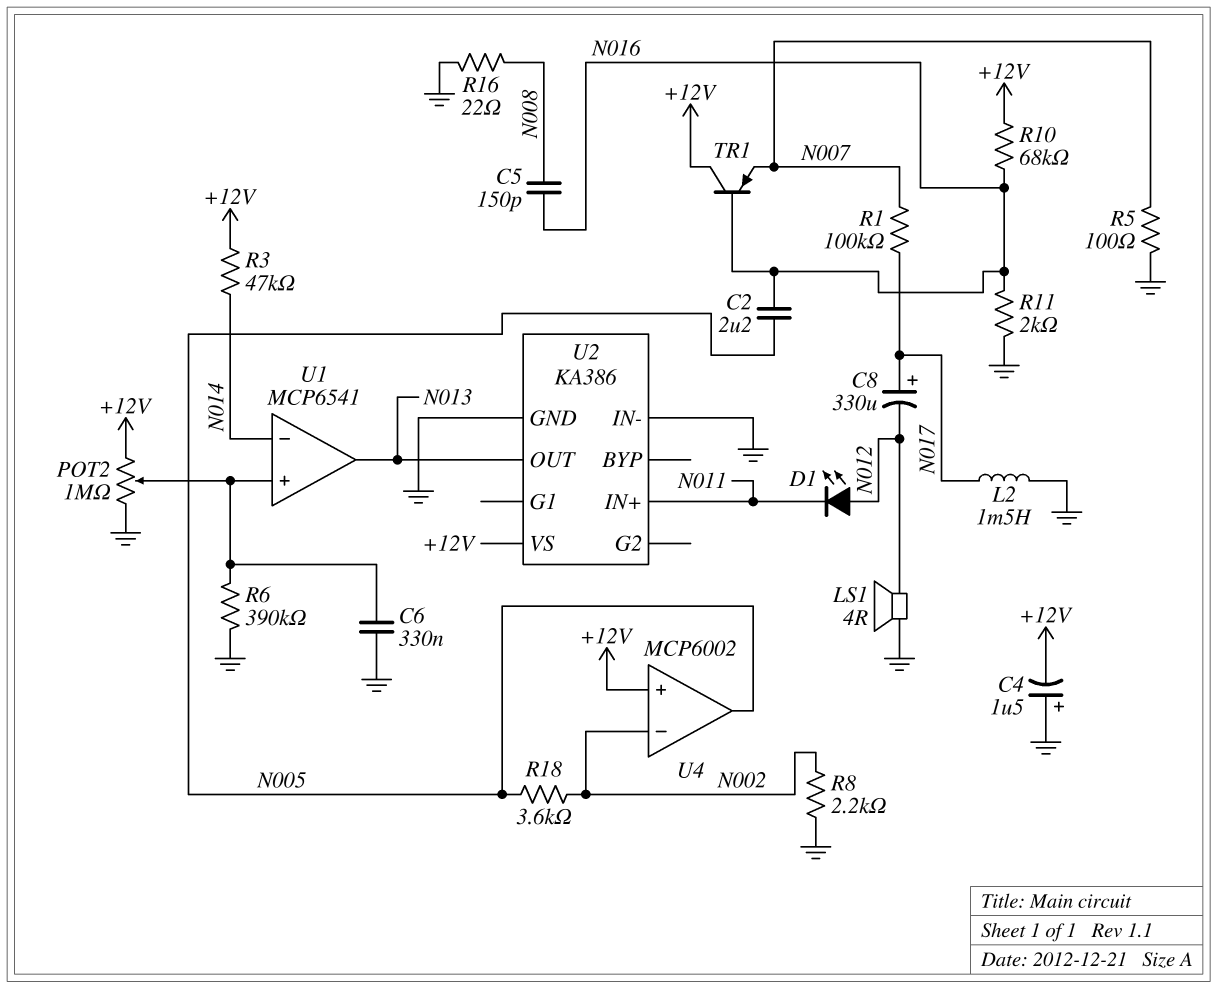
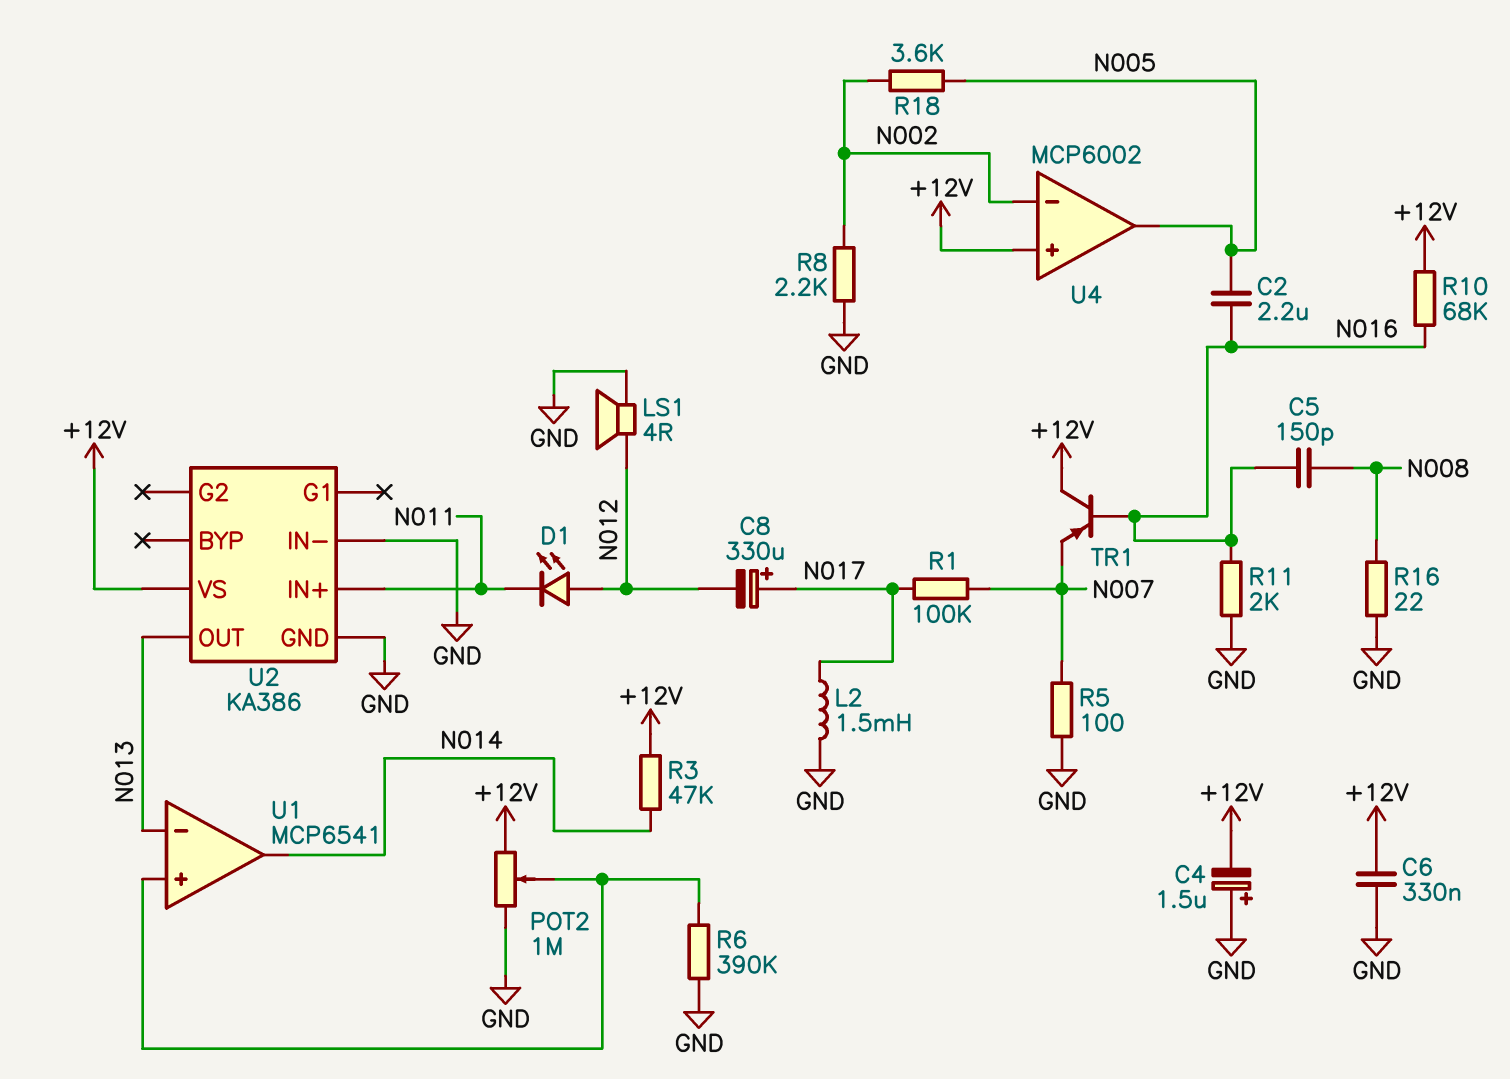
C6: 330nF (GND, U1/in+) -> 330nF (+12V, GND)
U1 pin in-: N014 -> N013
U1 pin out: N013 -> N014

